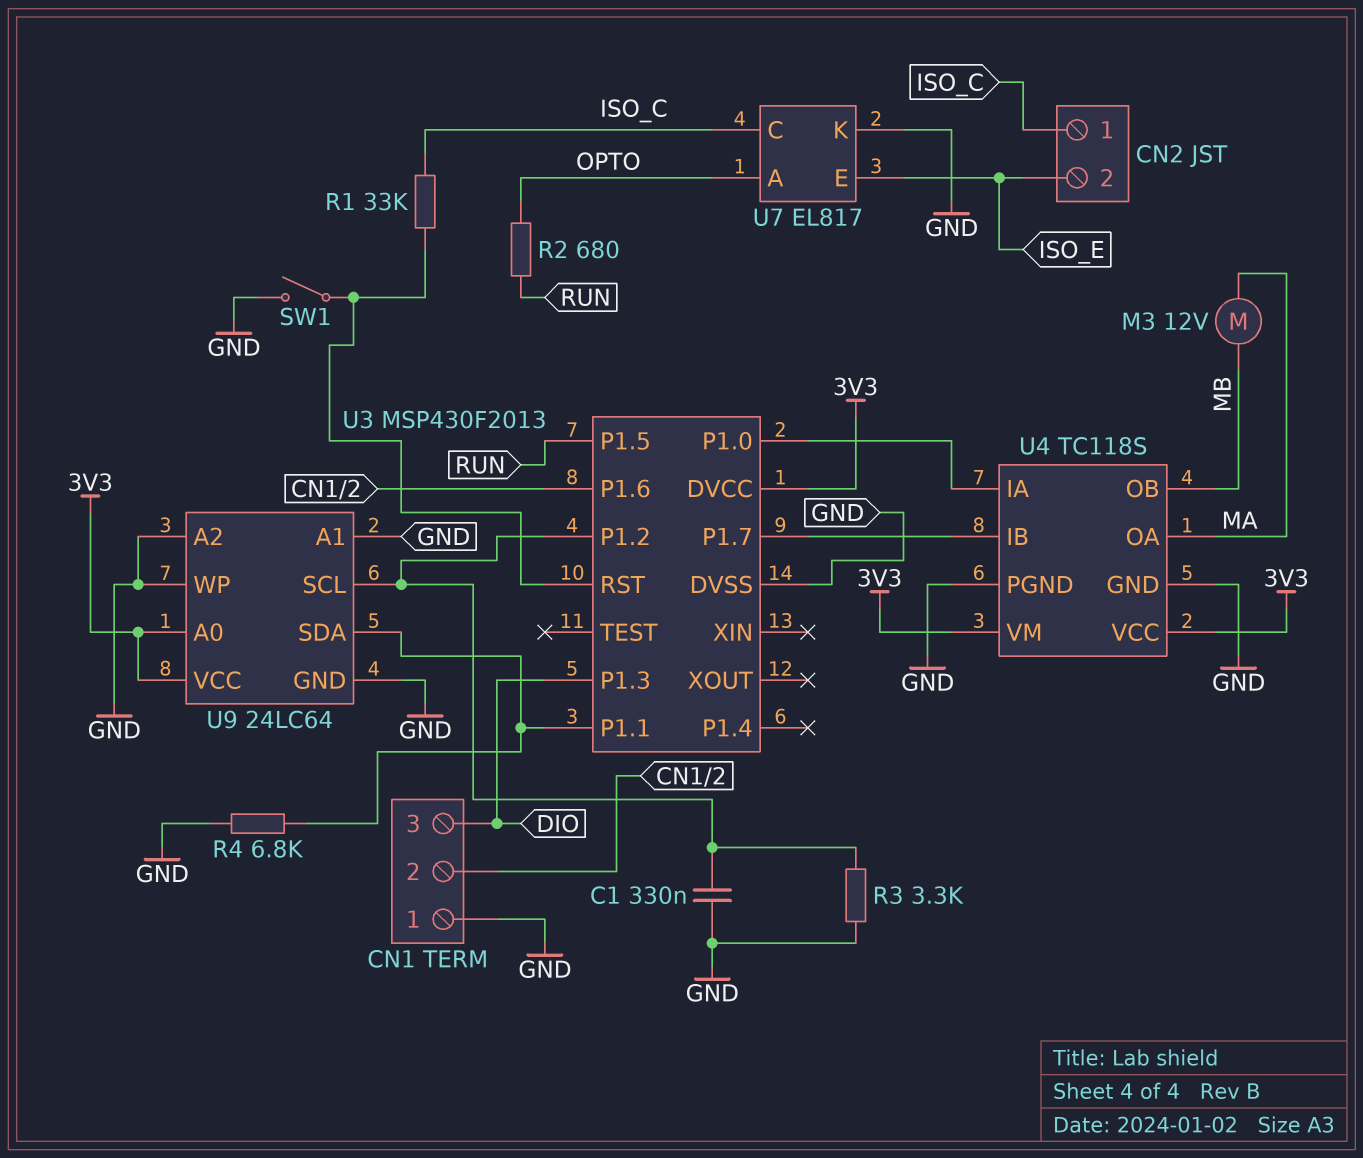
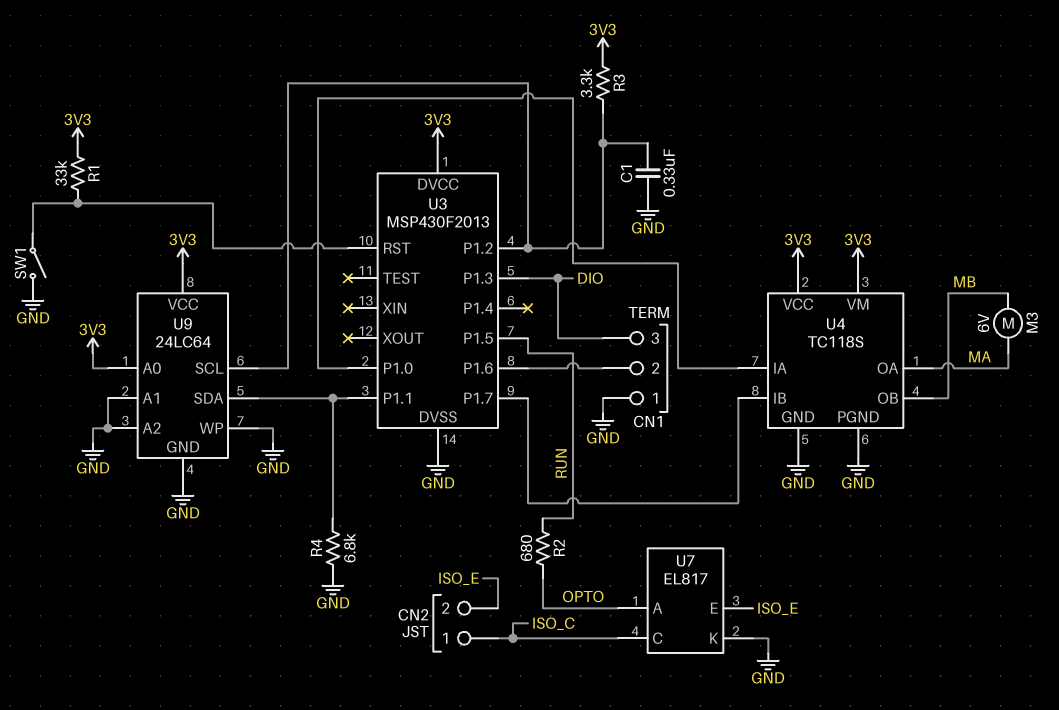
M3: motor 12V (MA, MB) -> motor 6V (MA, MB)
R1: 33k (ISO_C, U3/RST) -> 33k (3V3, U3/RST)
R3: 3.3k (GND, U3/P1.2) -> 3.3k (3V3, U3/P1.2)

